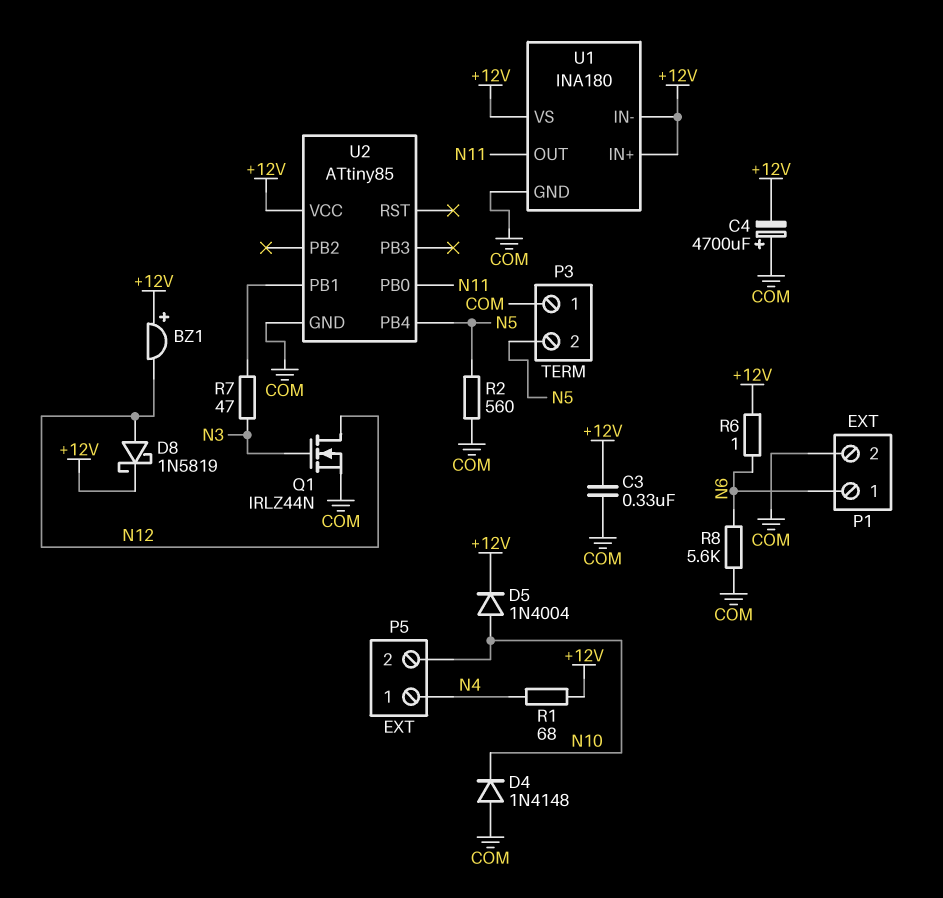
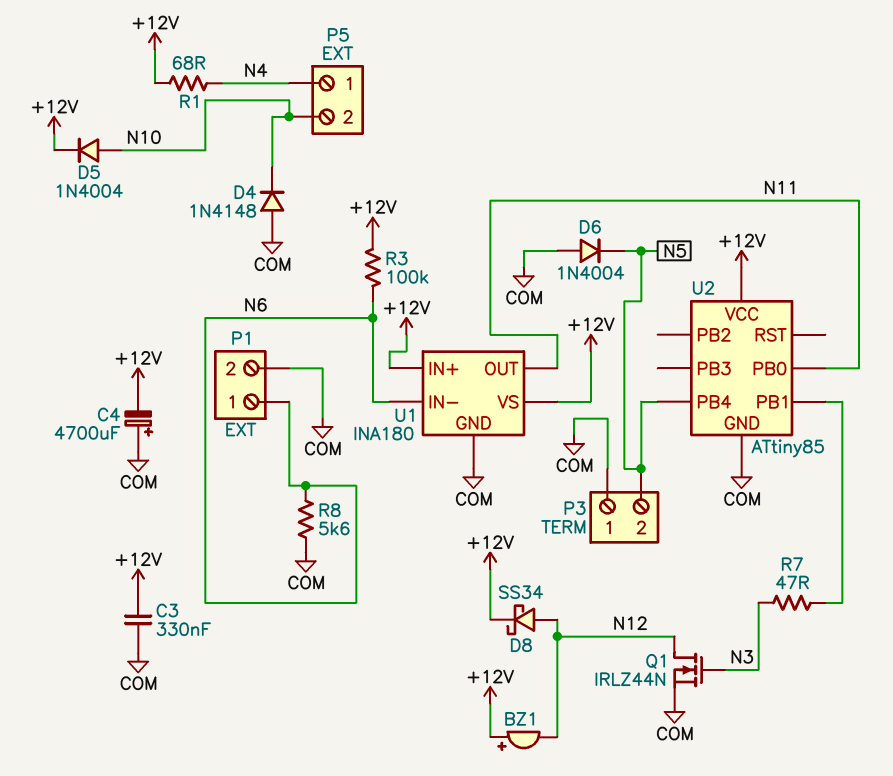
D6: none -> diode 1N4004 (A COM, K N5)
D8: schottky 1N5819 (A N12, K +12V) -> schottky SS34 (A N12, K +12V)
R2: 560 (COM, N5) -> none
R3: none -> 100k (+12V, N6)
R6: 1 (+12V, N6) -> none
U1 pin IN-: +12V -> N6

